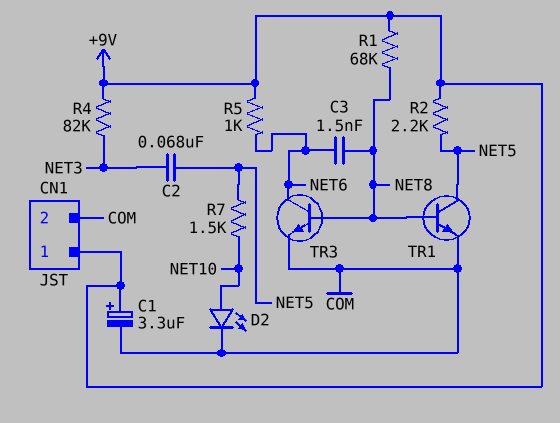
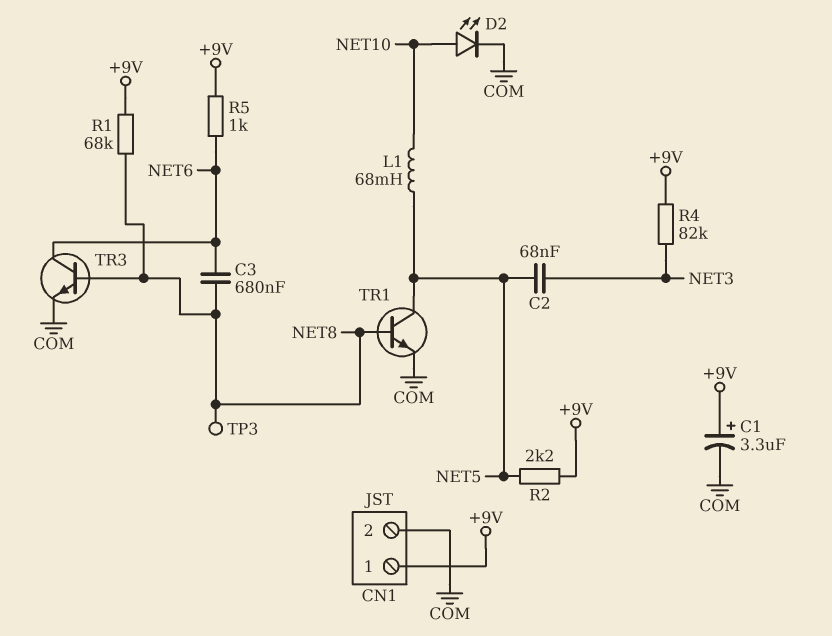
C3: 1.5nF (NET6, NET8) -> 680nF (NET6, NET8)
L1: none -> 68mH (NET5, NET10)
R7: 1.5k (NET5, NET10) -> none
TP3: none -> test point (NET8)

